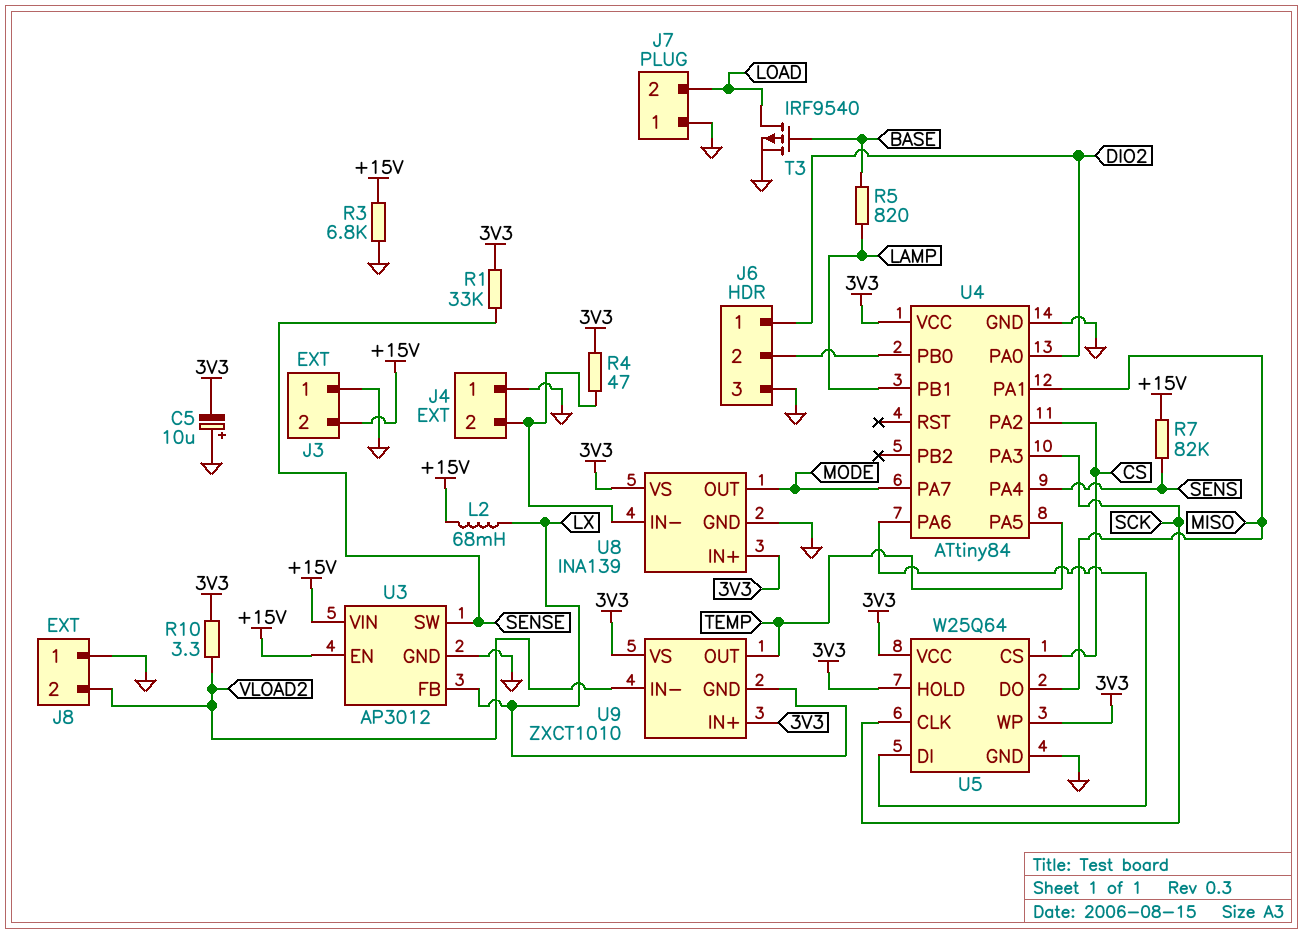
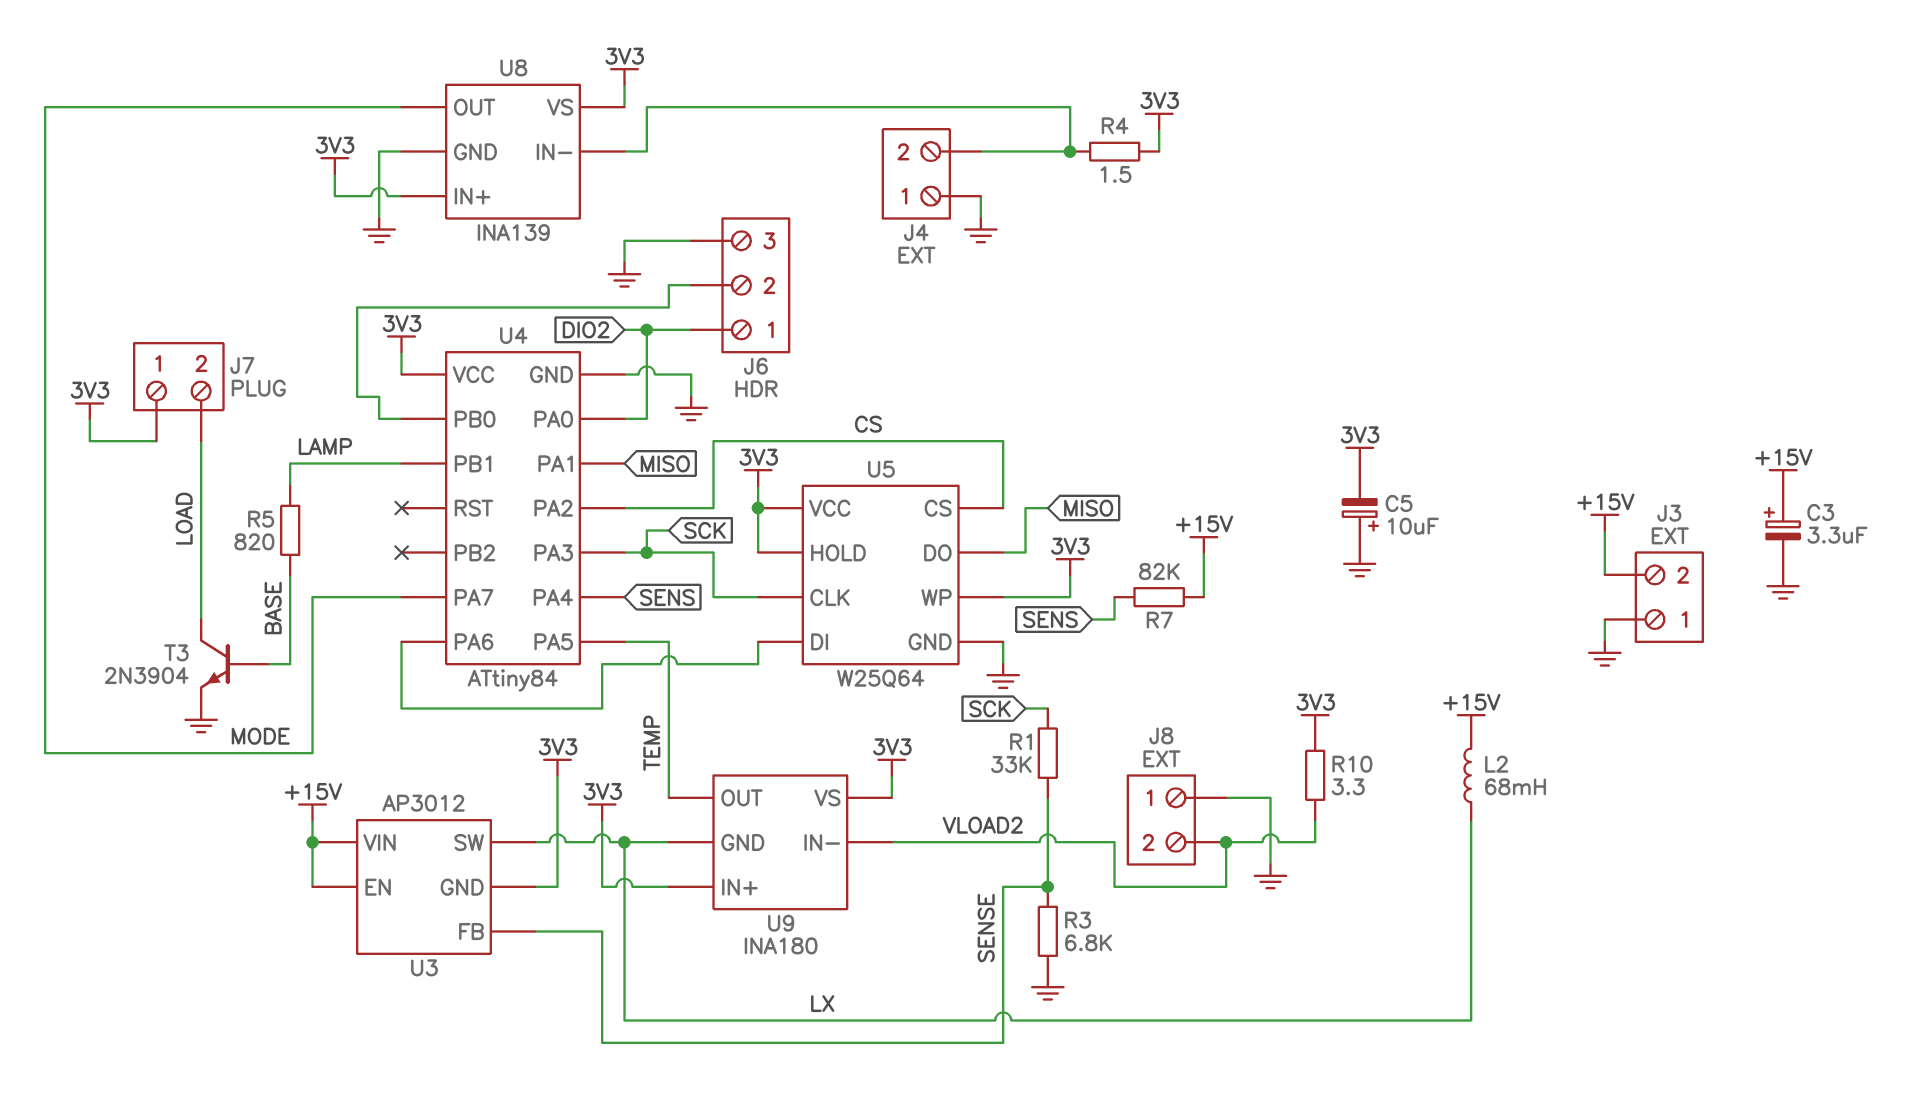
C3: none -> 3.3uF (plus +15V, minus GND)
J7 pin 1: GND -> 3V3
R1: 33k (3V3, SENSE) -> 33k (SCK, SENSE)
R3: 6.8k (+15V, GND) -> 6.8k (GND, SENSE)
R4: 47 (3V3, J4/2) -> 1.5 (3V3, J4/2)
T3: PMOS IRF9540 (G BASE, D LOAD, S GND) -> NPN 2N3904 (B BASE, C LOAD, E GND)
U3 pin FB: LX -> SENSE
U3 pin GND: GND -> 3V3
U3 pin SW: SENSE -> LX
U9: ZXCT1010 -> INA180

